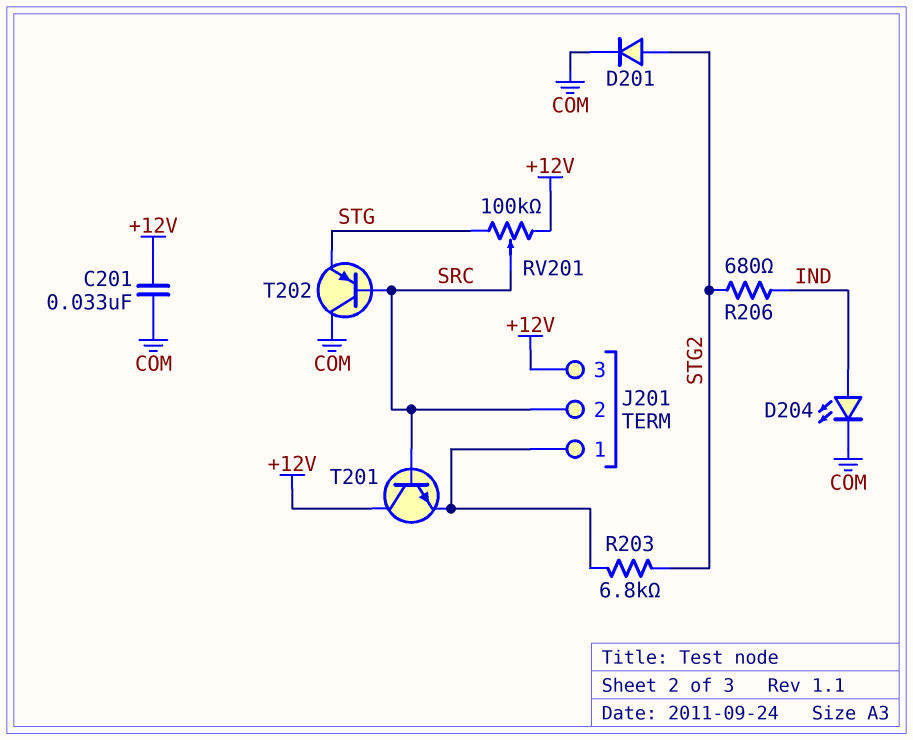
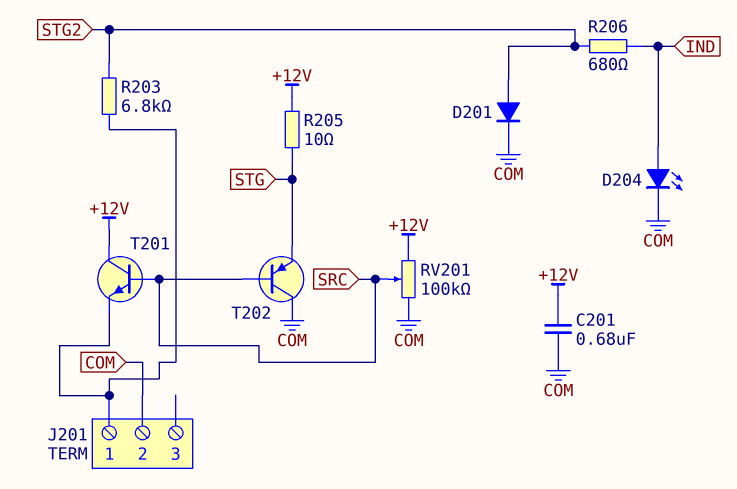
C201: 33nF (+12V, COM) -> 680nF (+12V, COM)
J201 pin 2: SRC -> COM
J201 pin 3: +12V -> none
R205: none -> 10 (+12V, STG)
RV201: 100k (+12V, STG, wiper SRC) -> 100k (+12V, COM, wiper SRC)

